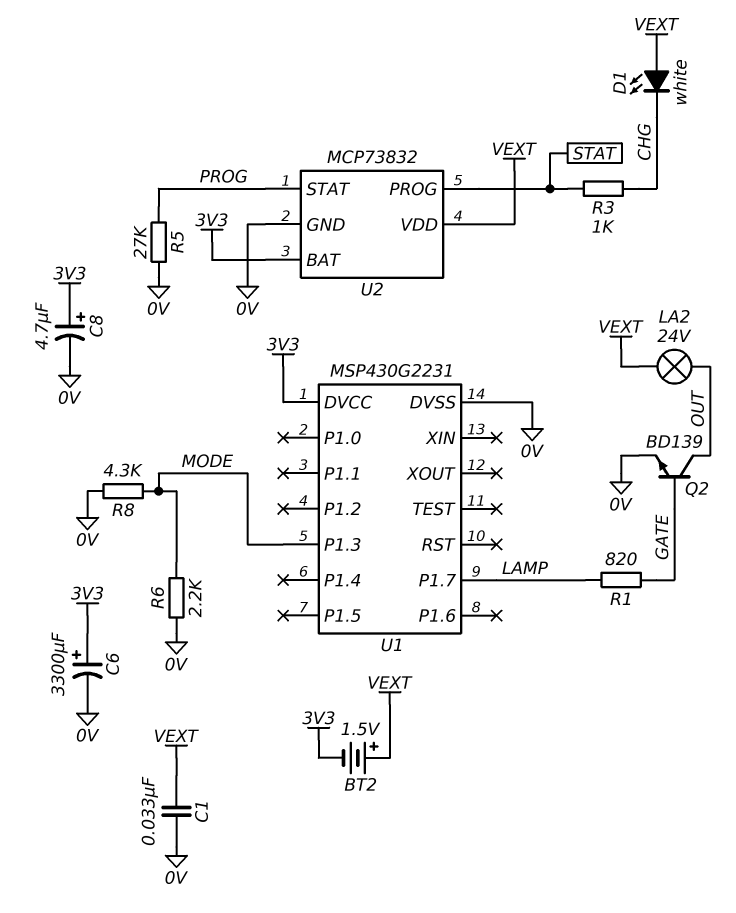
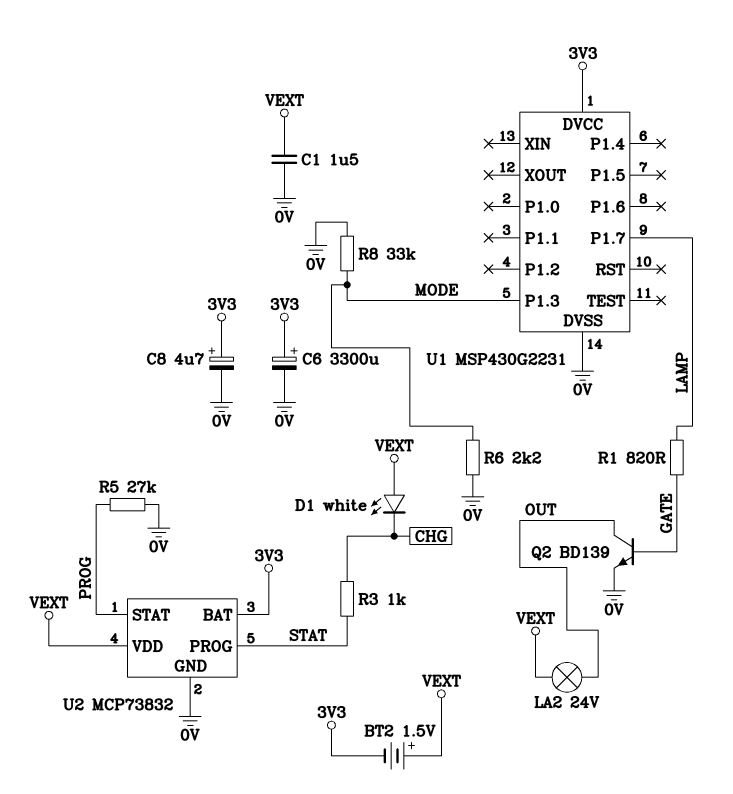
C1: 33nF (0V, VEXT) -> 1.5uF (0V, VEXT)
R8: 4.3k (0V, MODE) -> 33k (0V, MODE)

